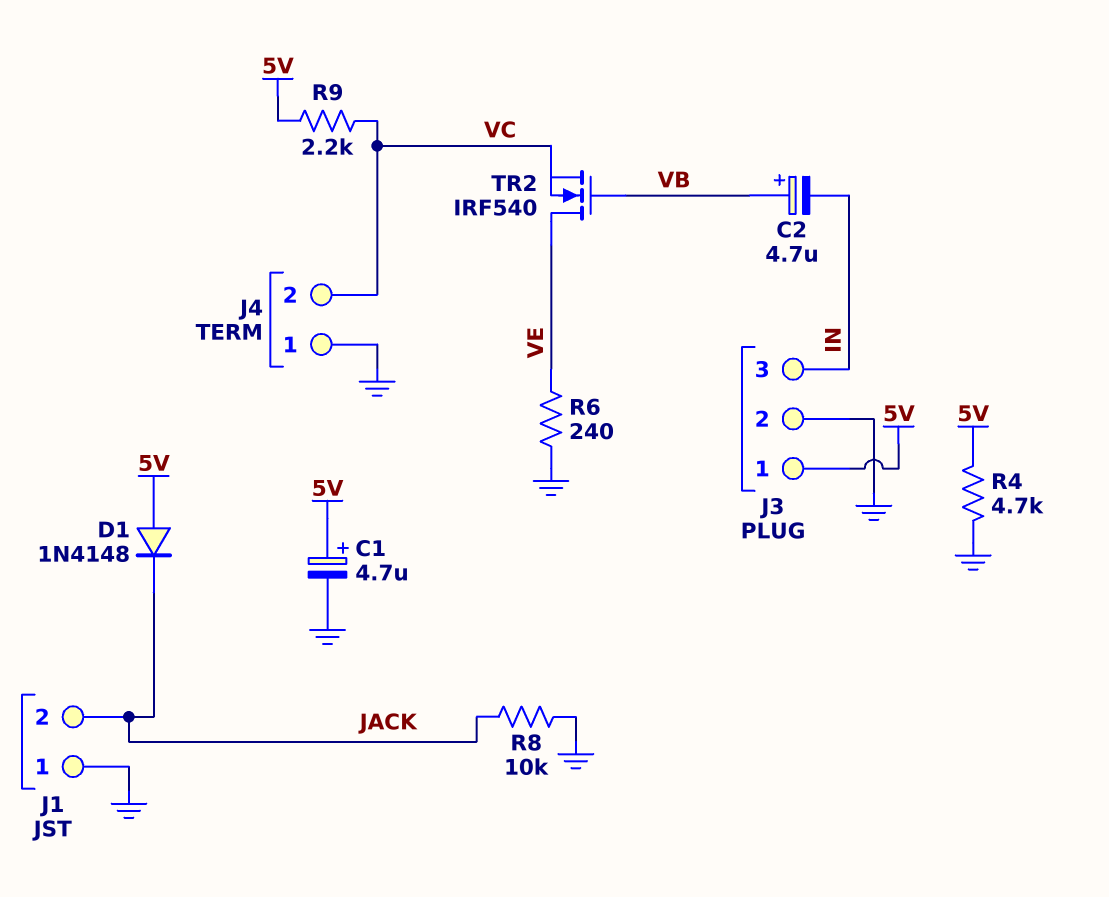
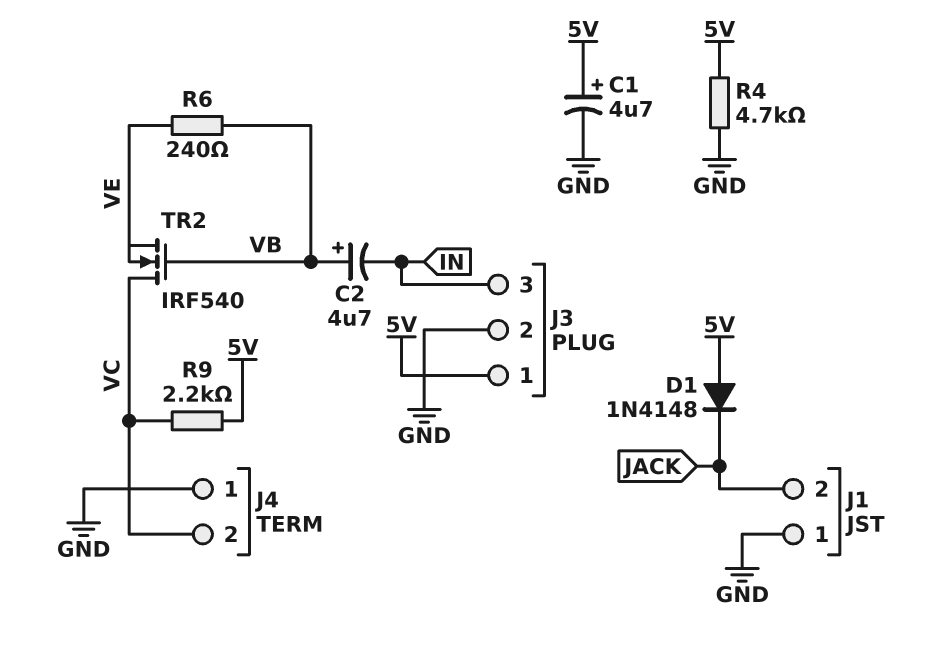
R6: 240 (GND, VE) -> 240 (VB, VE)
R8: 10k (GND, JACK) -> none
TR2: NMOS IRF540 (G VB, D VE, S VC) -> NMOS IRF540 (G VB, D VC, S VE)

